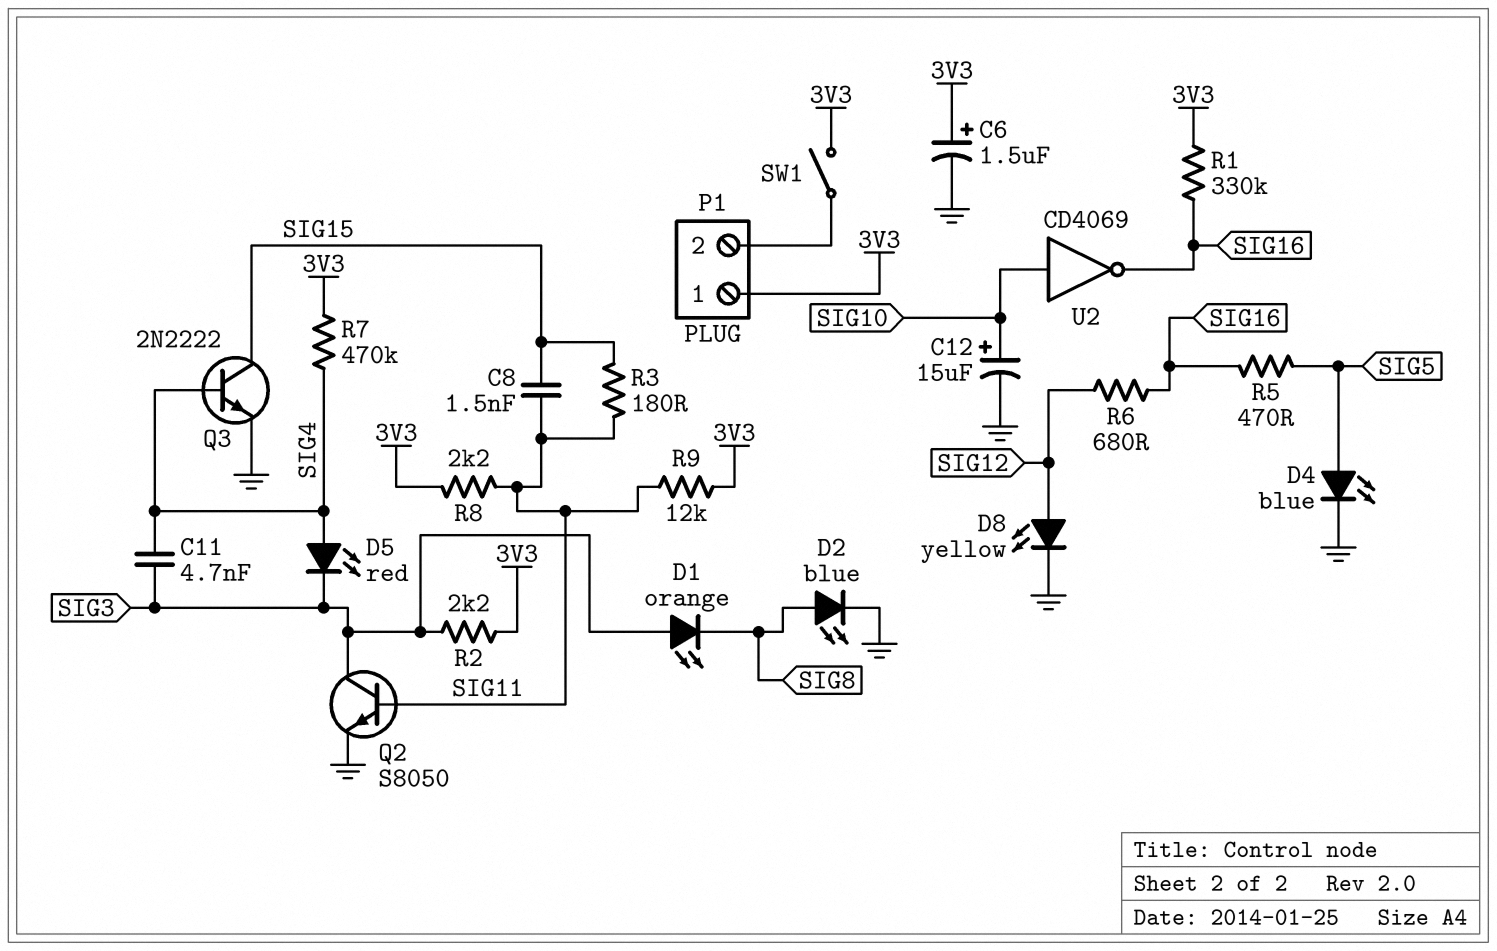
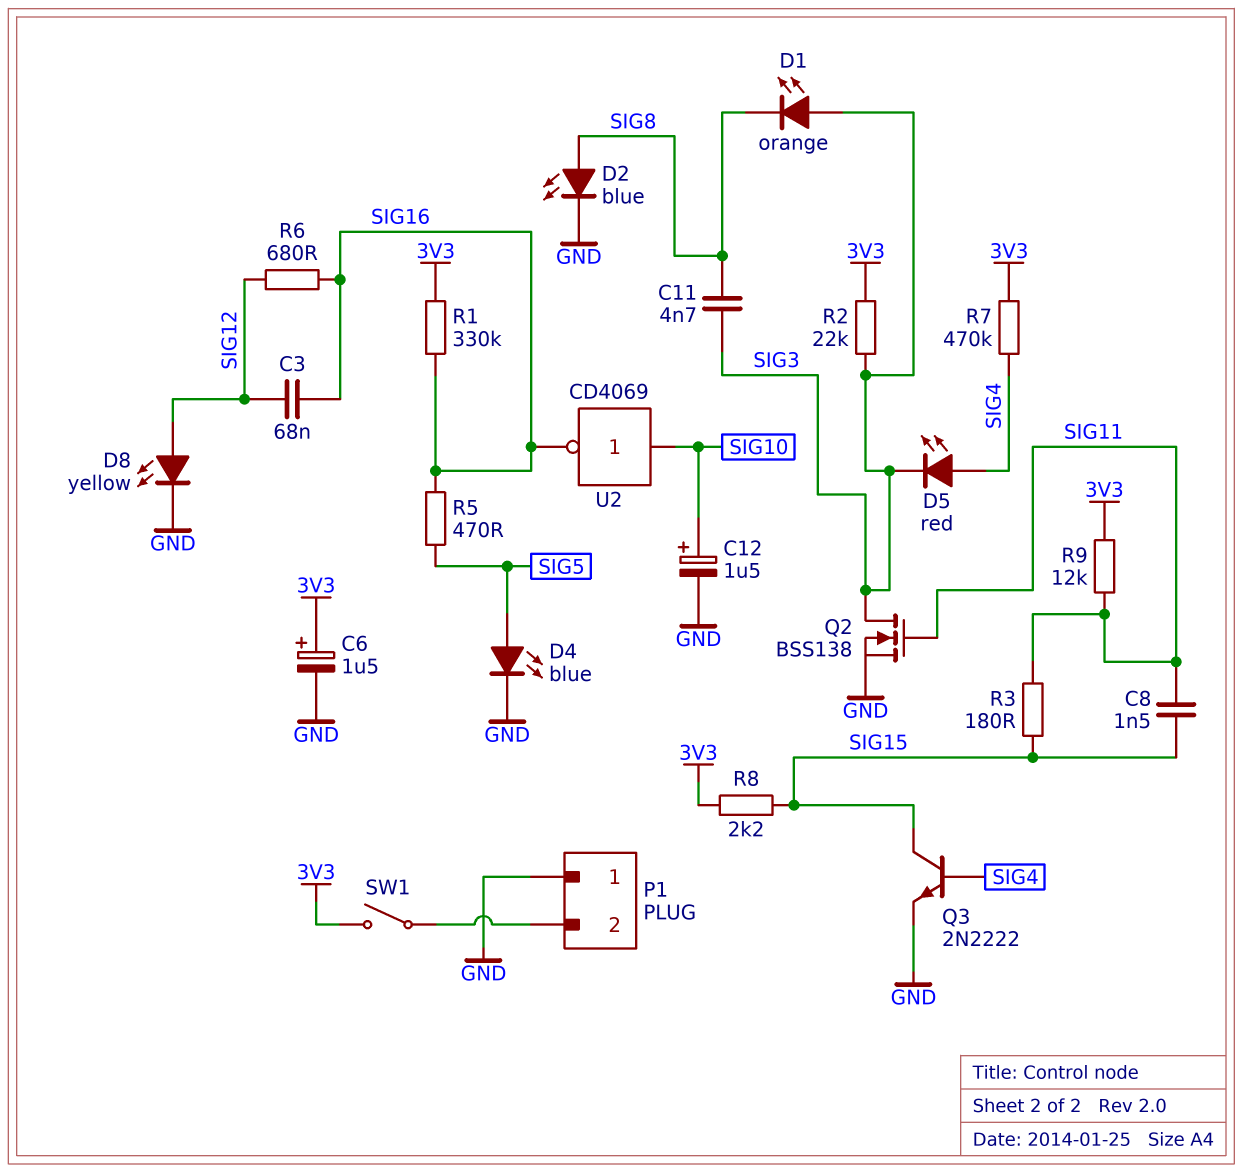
C3: none -> 68nF (SIG12, SIG16)
C11: 4.7nF (SIG3, SIG4) -> 4.7nF (SIG3, SIG8)
C12: 15uF (plus SIG10, minus GND) -> 1.5uF (plus SIG10, minus GND)
P1 pin 1: 3V3 -> GND
Q2: NPN S8050 (B SIG11, C SIG3, E GND) -> NMOS BSS138 (G SIG11, D SIG3, S GND)
R2: 2.2k (3V3, SIG3) -> 22k (3V3, SIG3)
R8: 2.2k (3V3, SIG11) -> 2.2k (3V3, SIG15)

